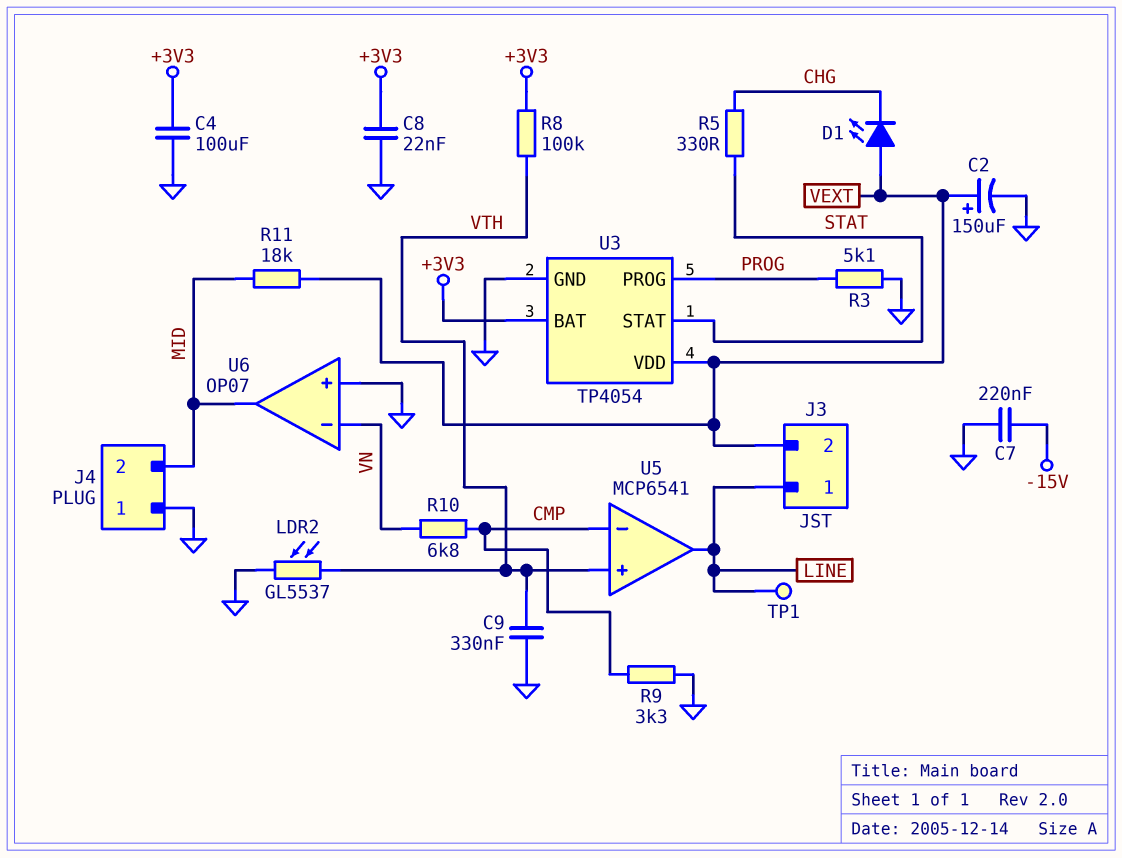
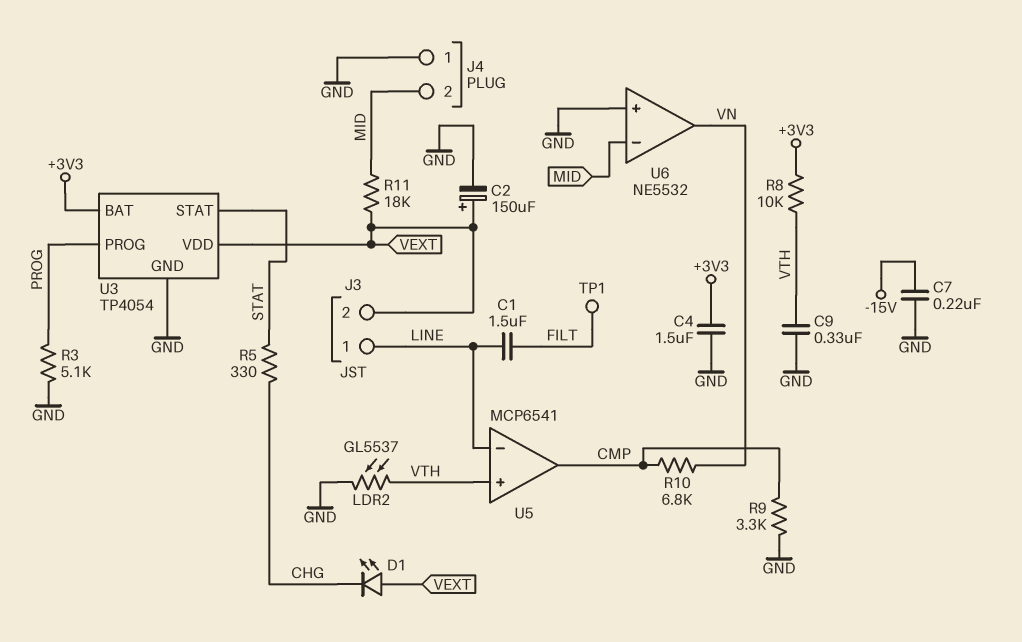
C1: none -> 1.5uF (FILT, LINE)
C4: 100uF (+3V3, GND) -> 1.5uF (+3V3, GND)
C8: 22nF (+3V3, GND) -> none
R8: 100k (+3V3, VTH) -> 10k (+3V3, VTH)
TP1: test point (LINE) -> test point (FILT)
U5 pin in-: CMP -> LINE
U5 pin out: LINE -> CMP
U6: OP07 -> NE5532
U6 pin in-: VN -> MID
U6 pin out: MID -> VN

